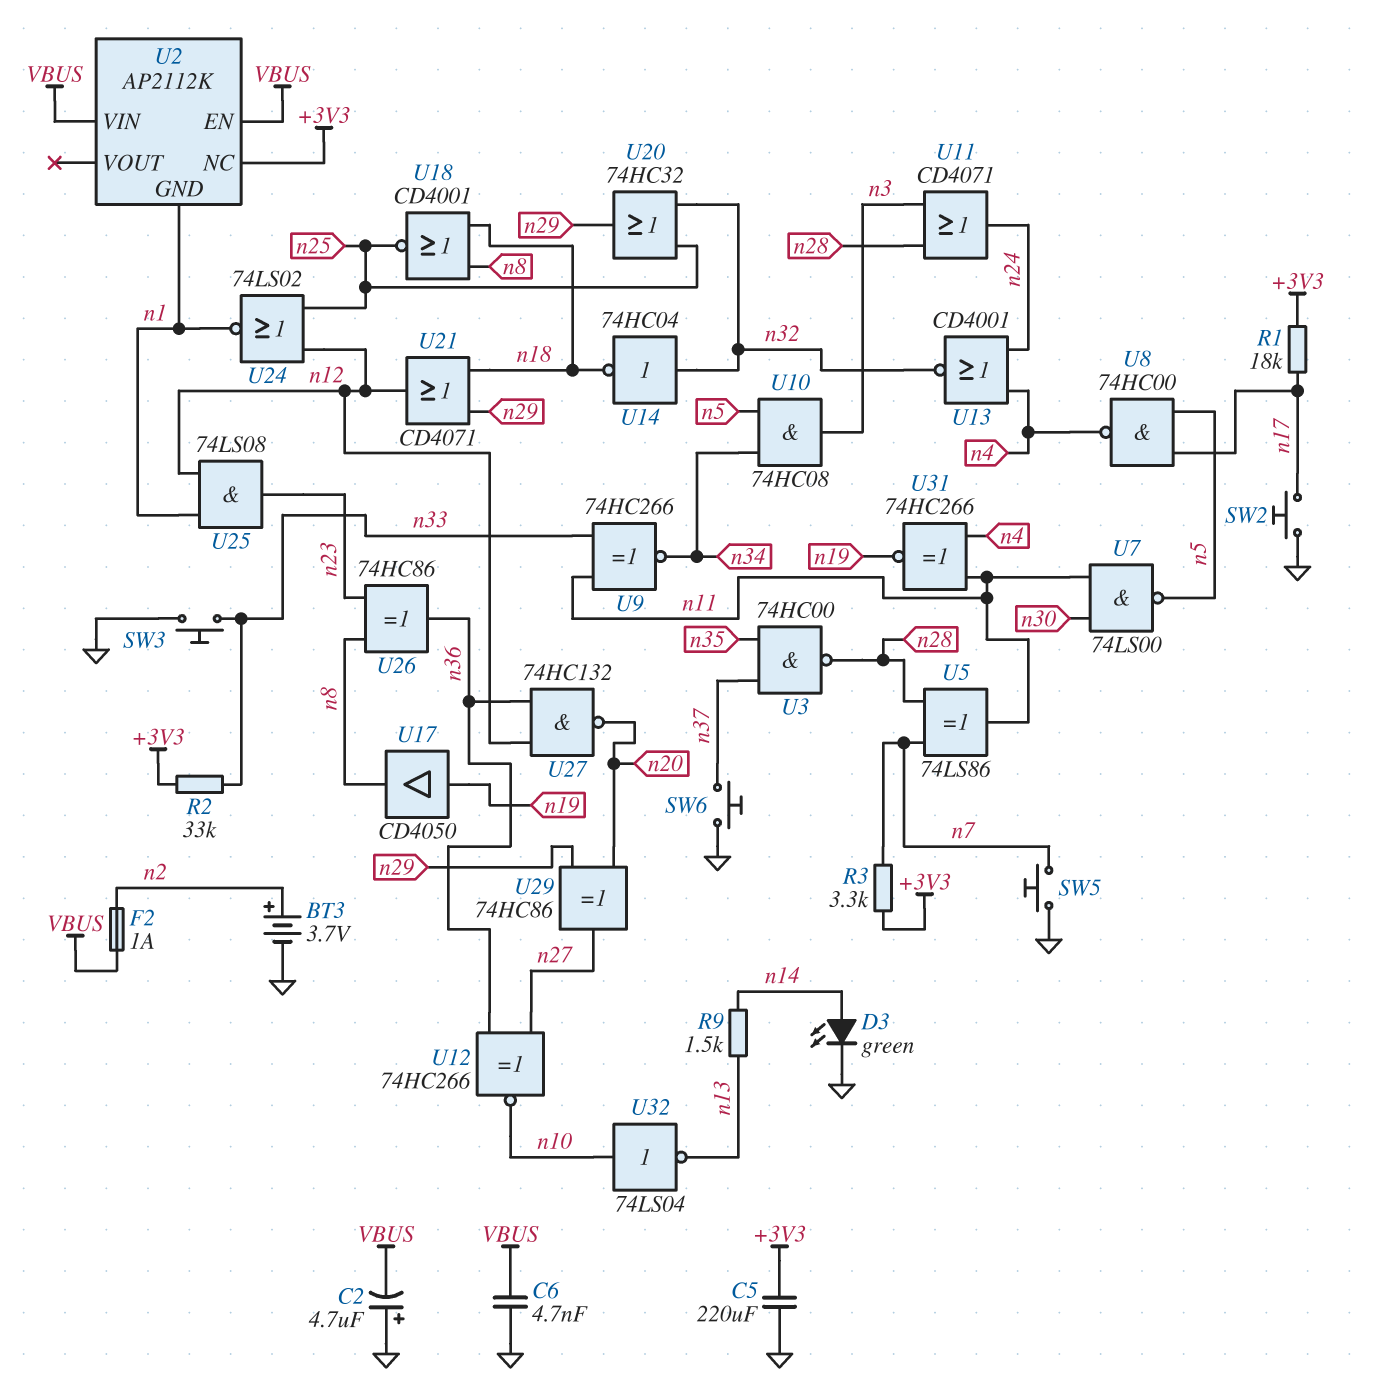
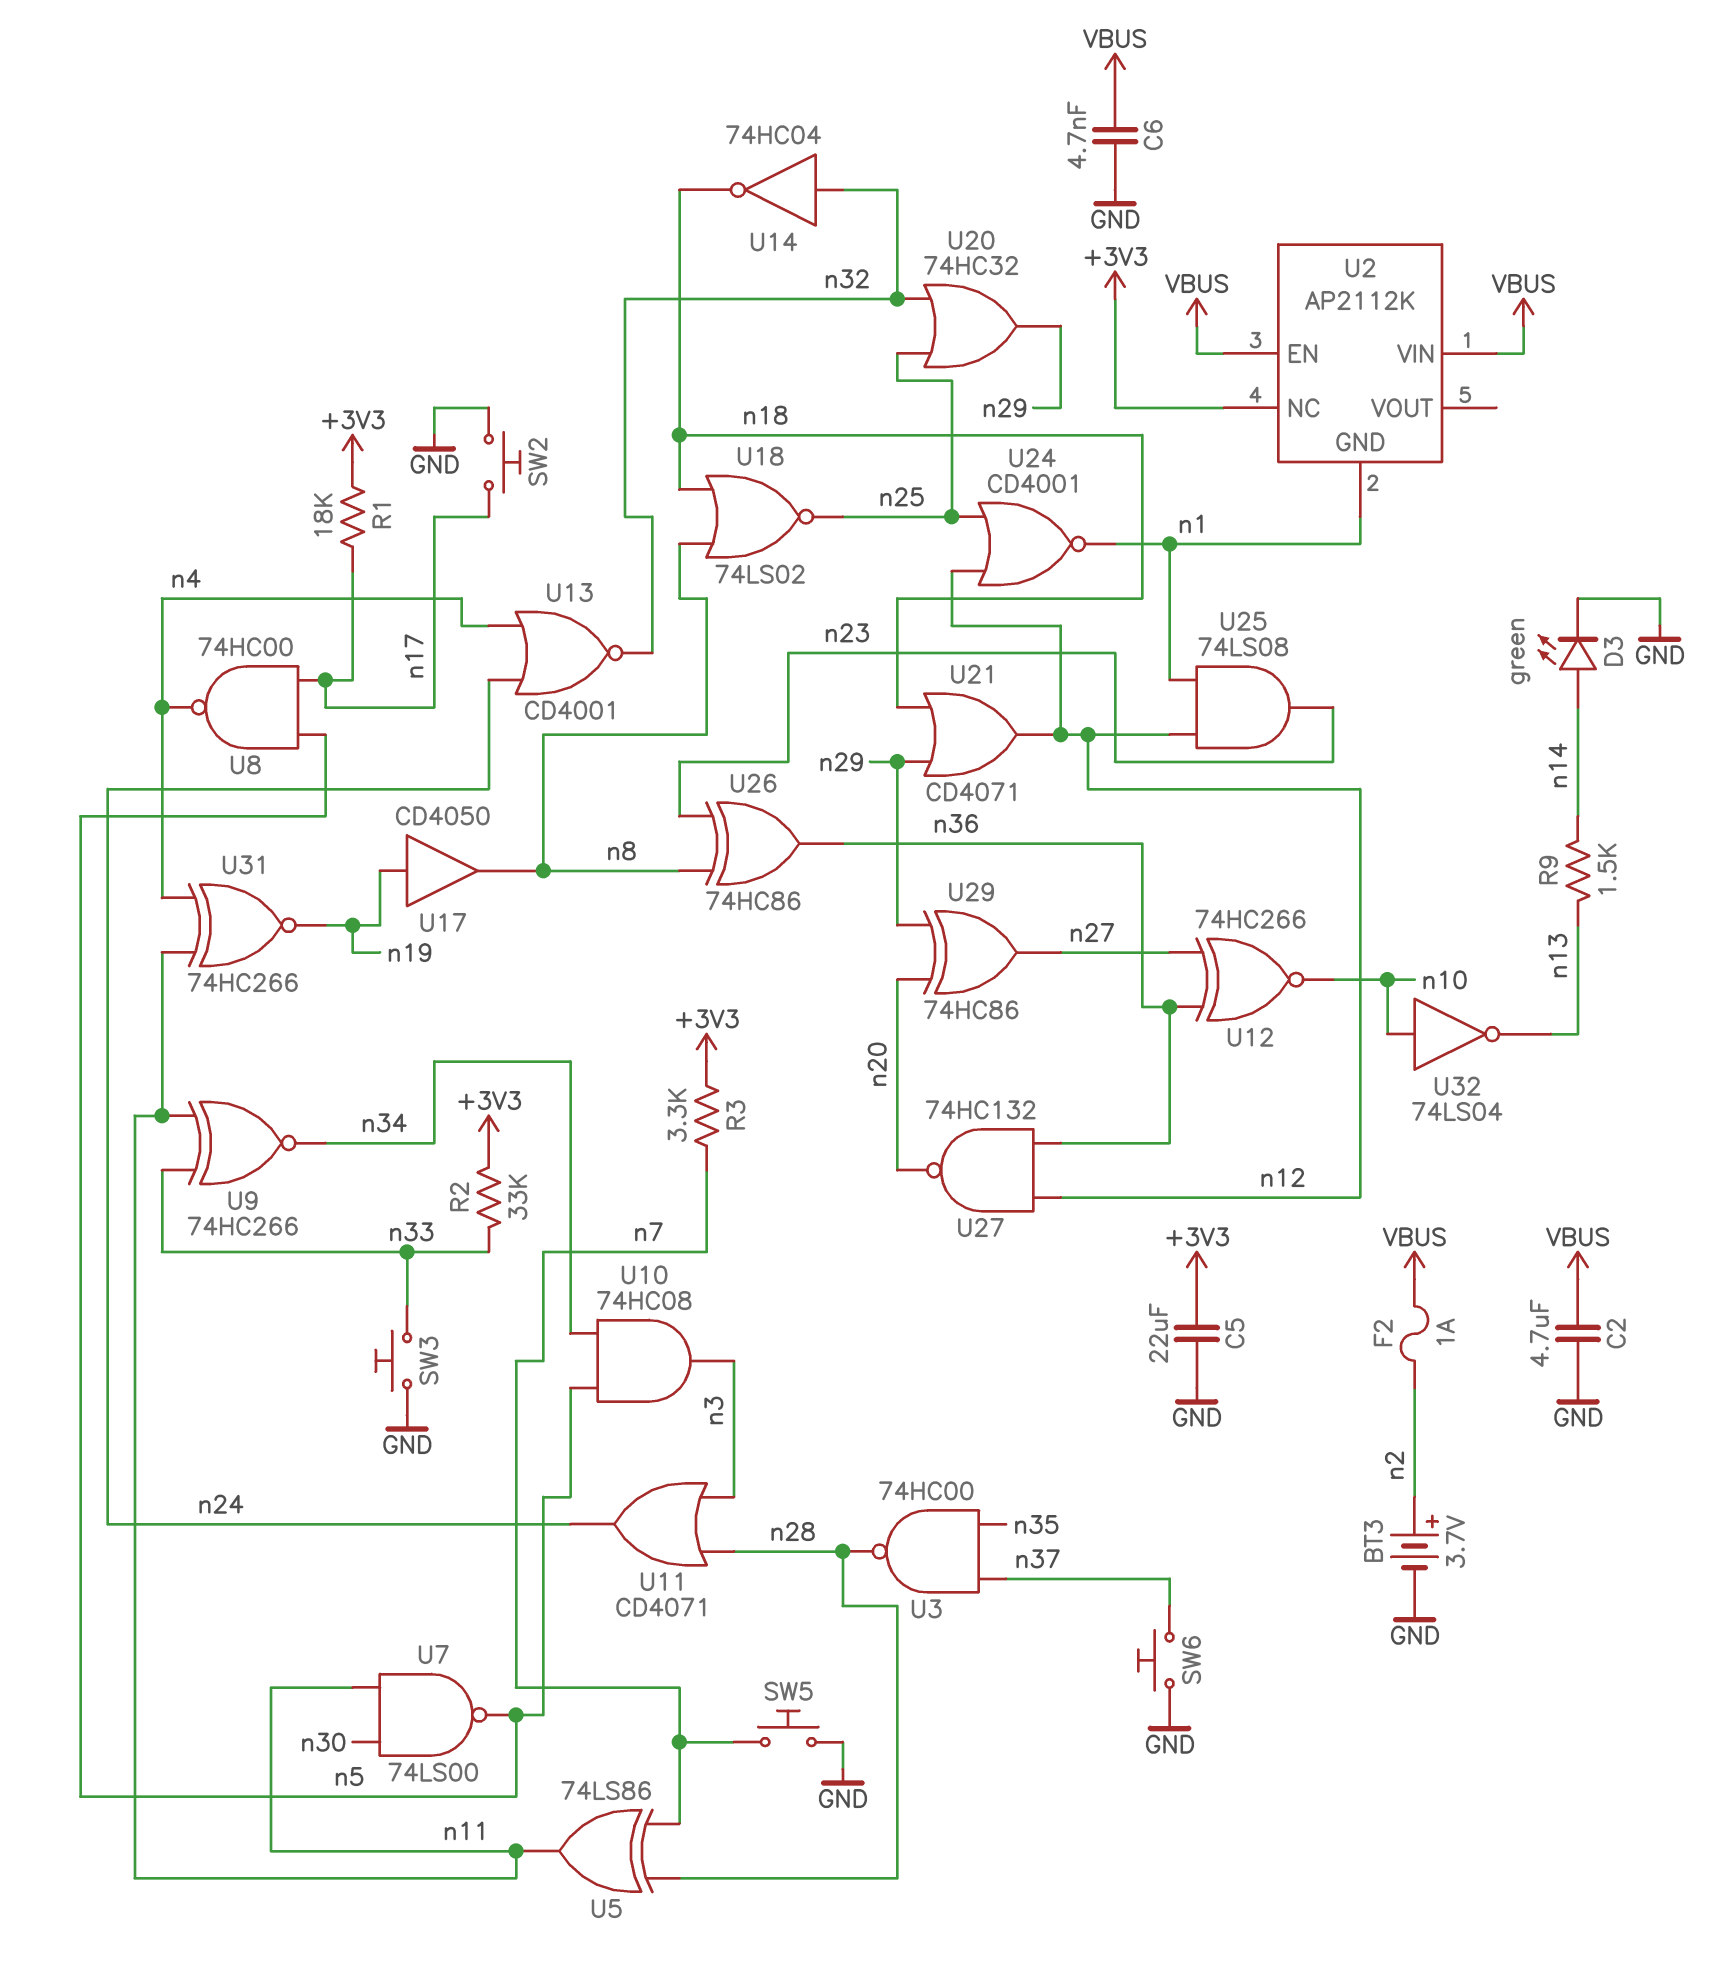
C2: 4.7uF (plus GND, minus VBUS) -> 4.7uF (GND, VBUS)
C5: 220uF (+3V3, GND) -> 22uF (+3V3, GND)
U18: NOR CD4001 (in n8, in n18, out n25) -> NOR 74LS02 (in n8, in n18, out n25)
U24: NOR 74LS02 (in n12, in n25, out n1) -> NOR CD4001 (in n12, in n25, out n1)

